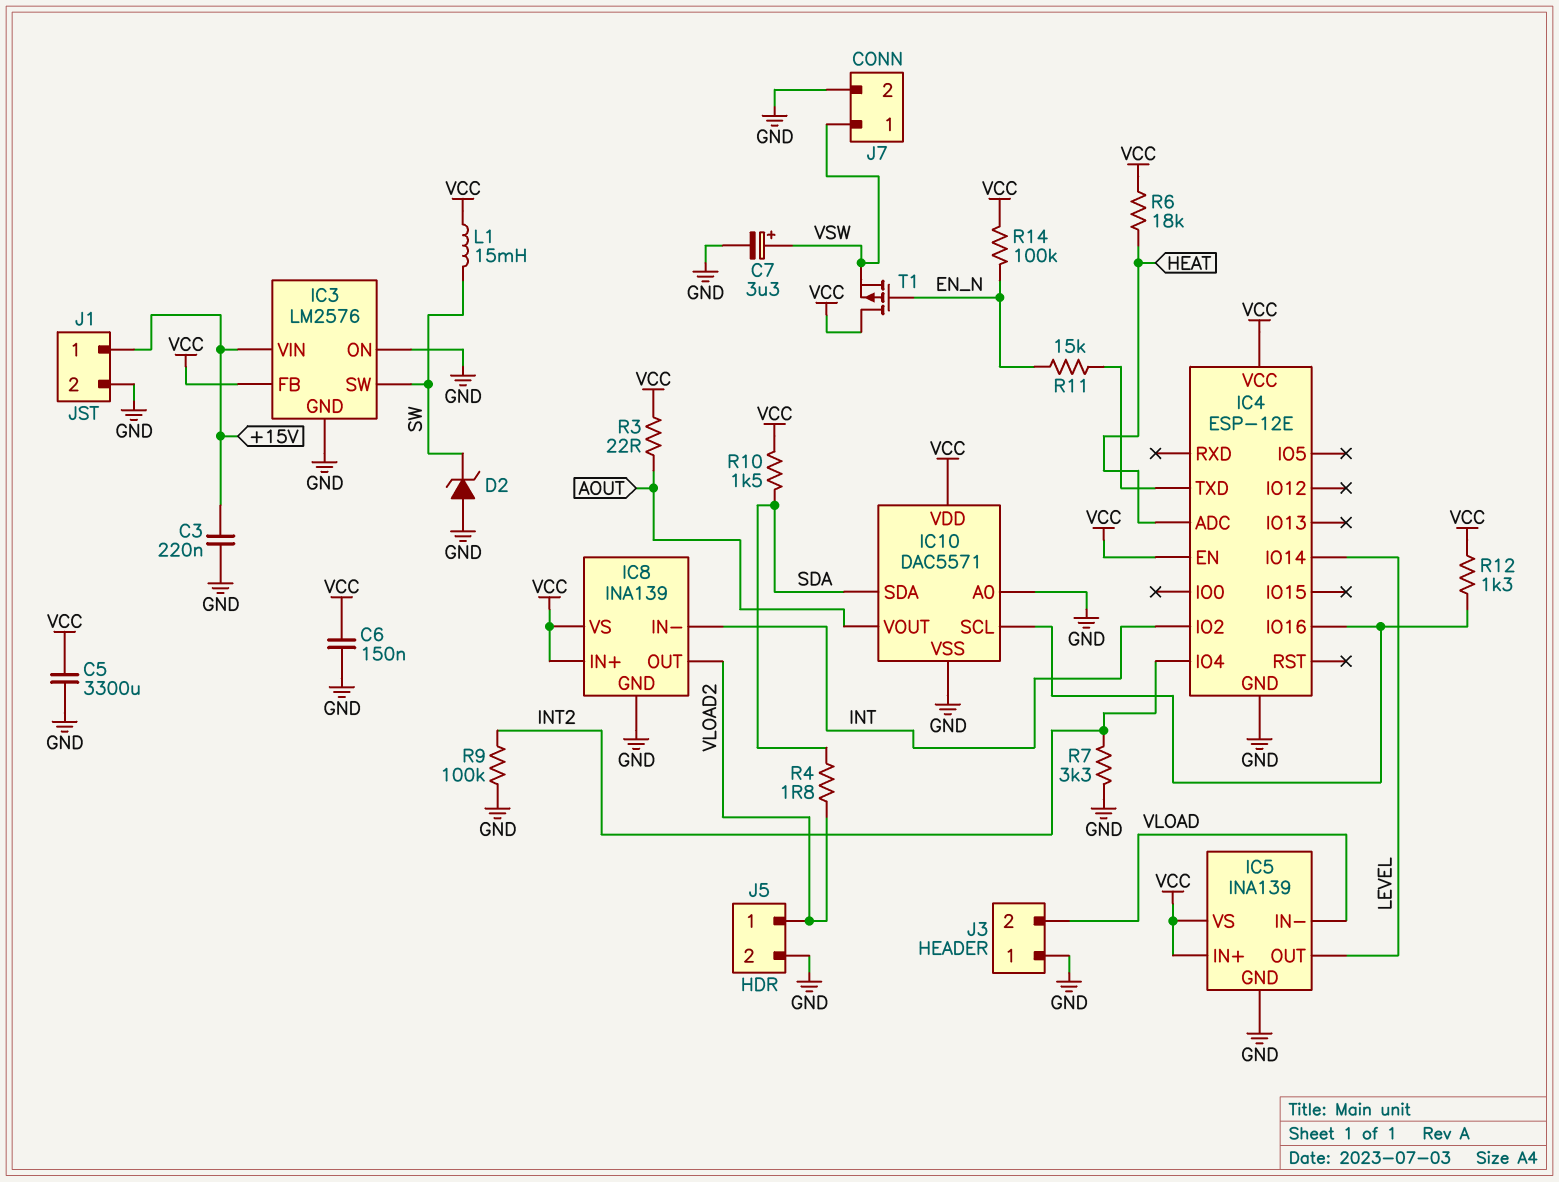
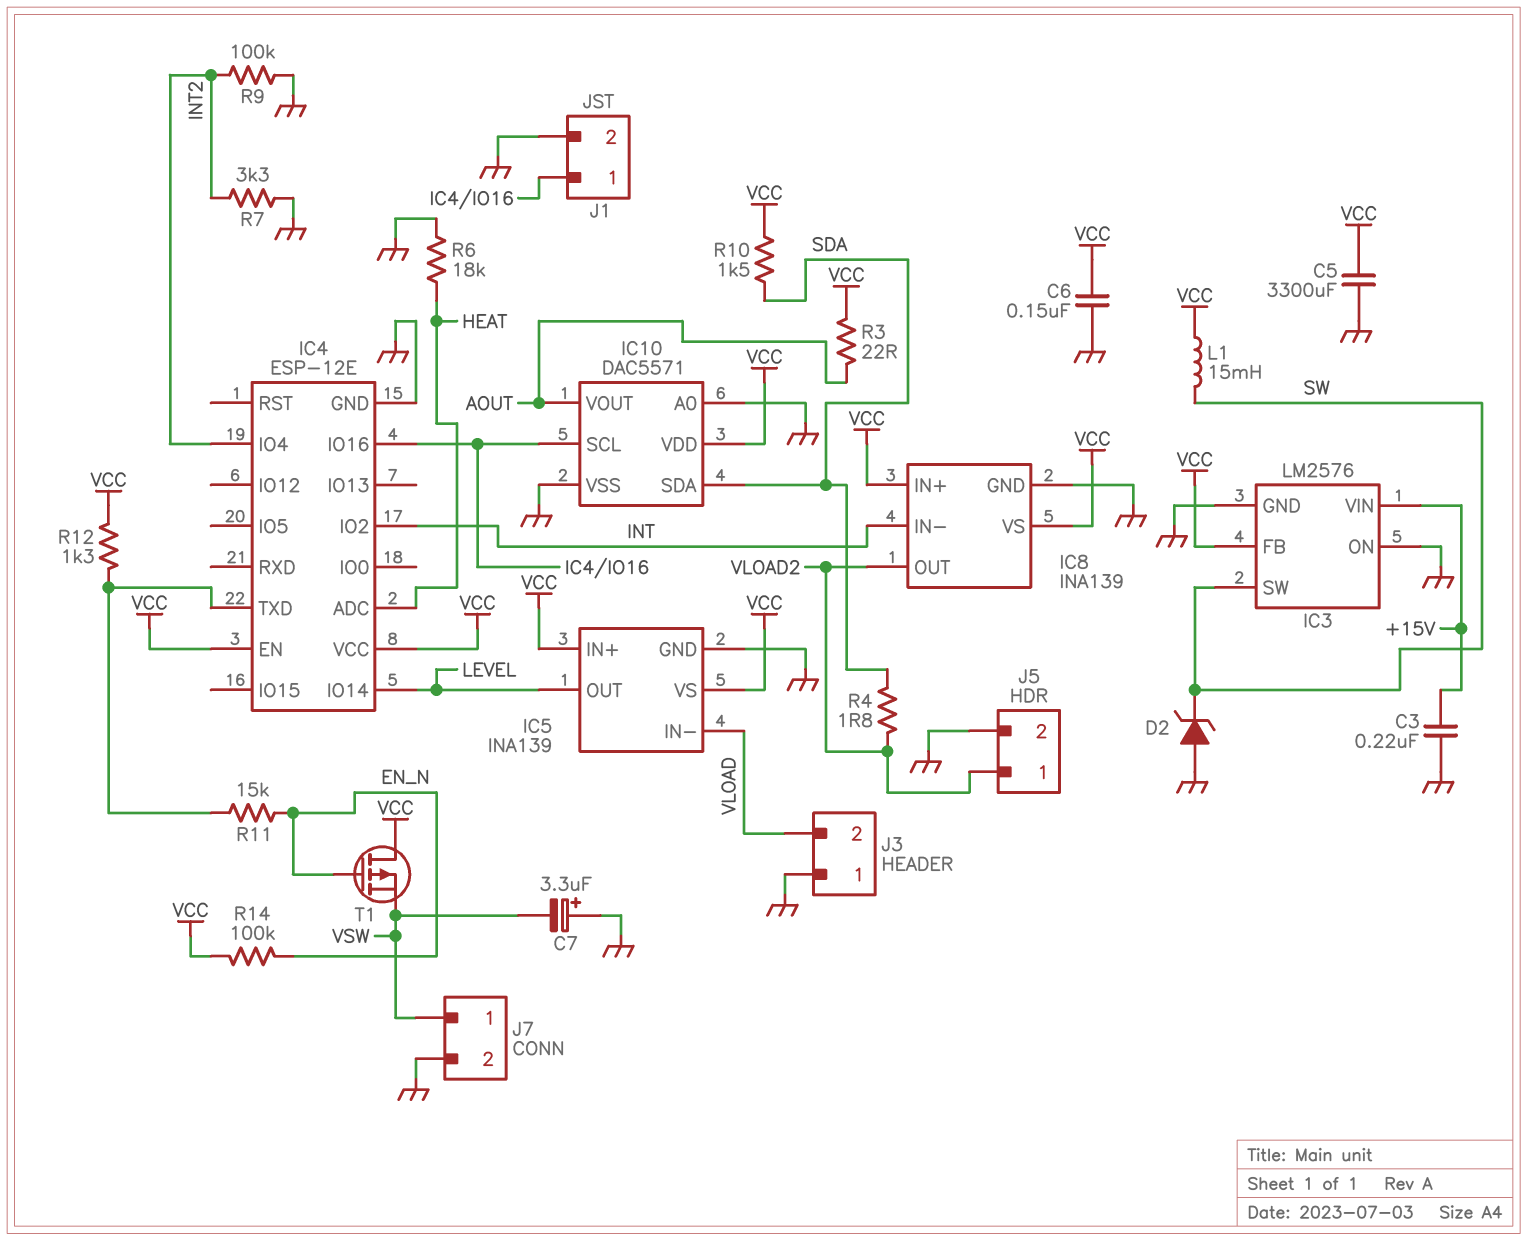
C7: 3.3uF (plus VSW, minus GND) -> 3.3uF (plus GND, minus VSW)
J1 pin 1: +15V -> IC4/IO16
R6: 18k (HEAT, VCC) -> 18k (GND, HEAT)
R12: 1.3k (IC4/IO16, VCC) -> 1.3k (IC4/TXD, VCC)

